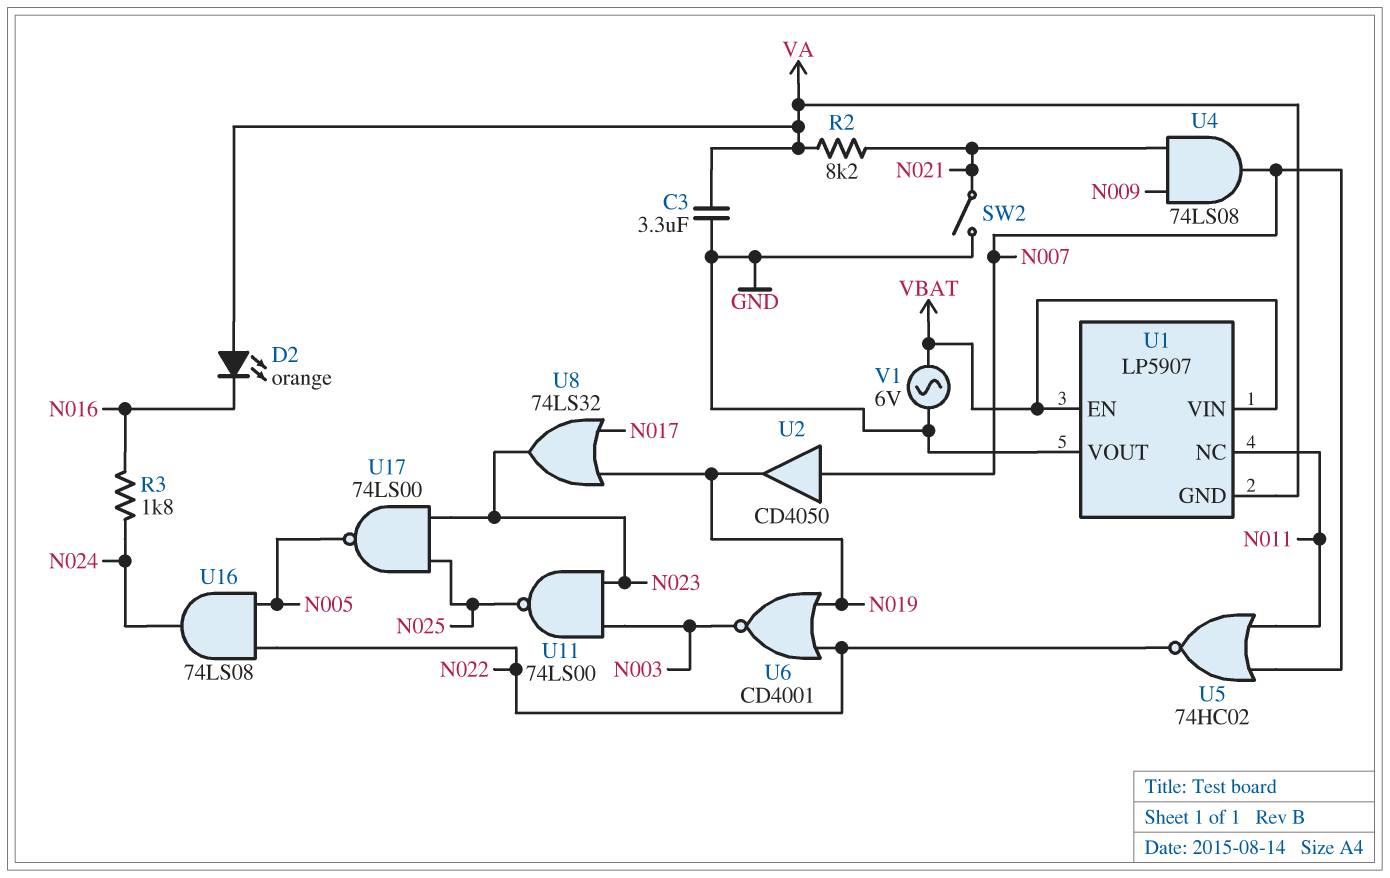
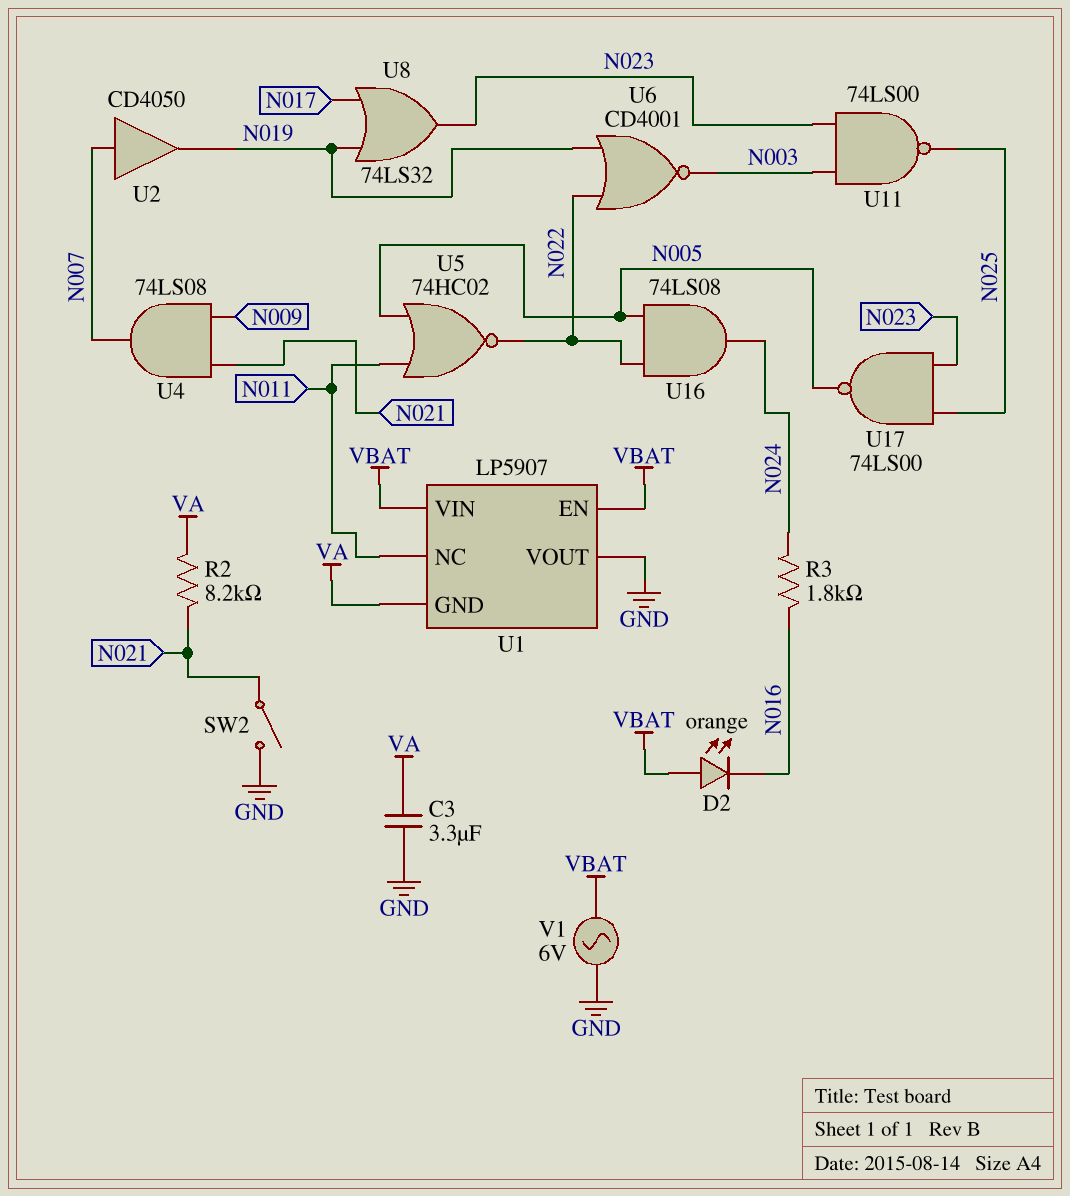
D2: LED orange (A VA, K N016) -> LED orange (A VBAT, K N016)
U5: NOR 74HC02 (in N007, in N011, out N022) -> NOR 74HC02 (in N005, in N011, out N022)

